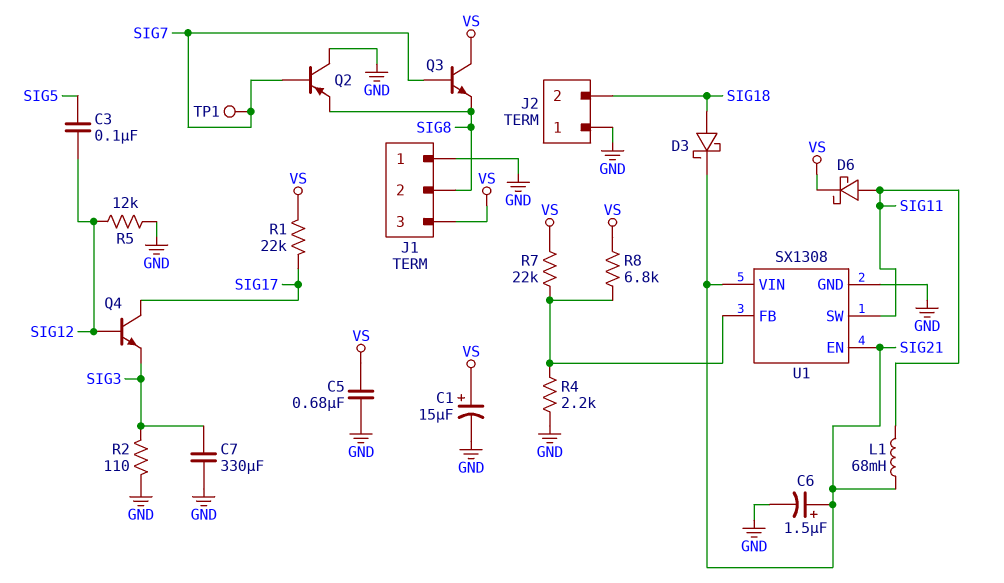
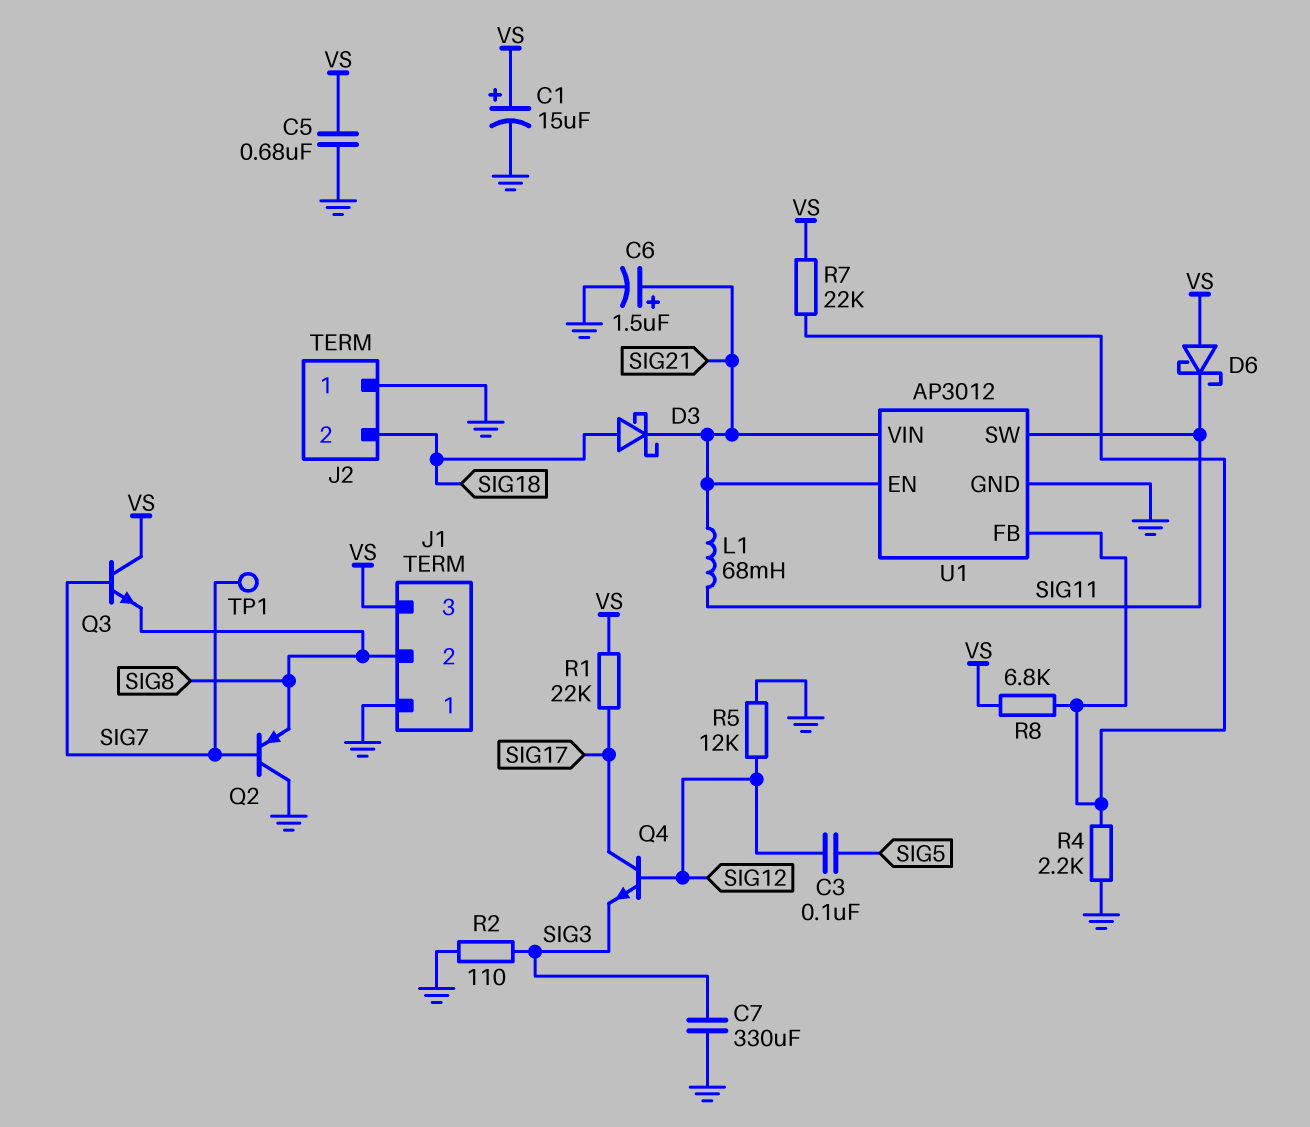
D6: schottky (A SIG11, K VS) -> schottky (A VS, K SIG11)
U1: SX1308 -> AP3012

